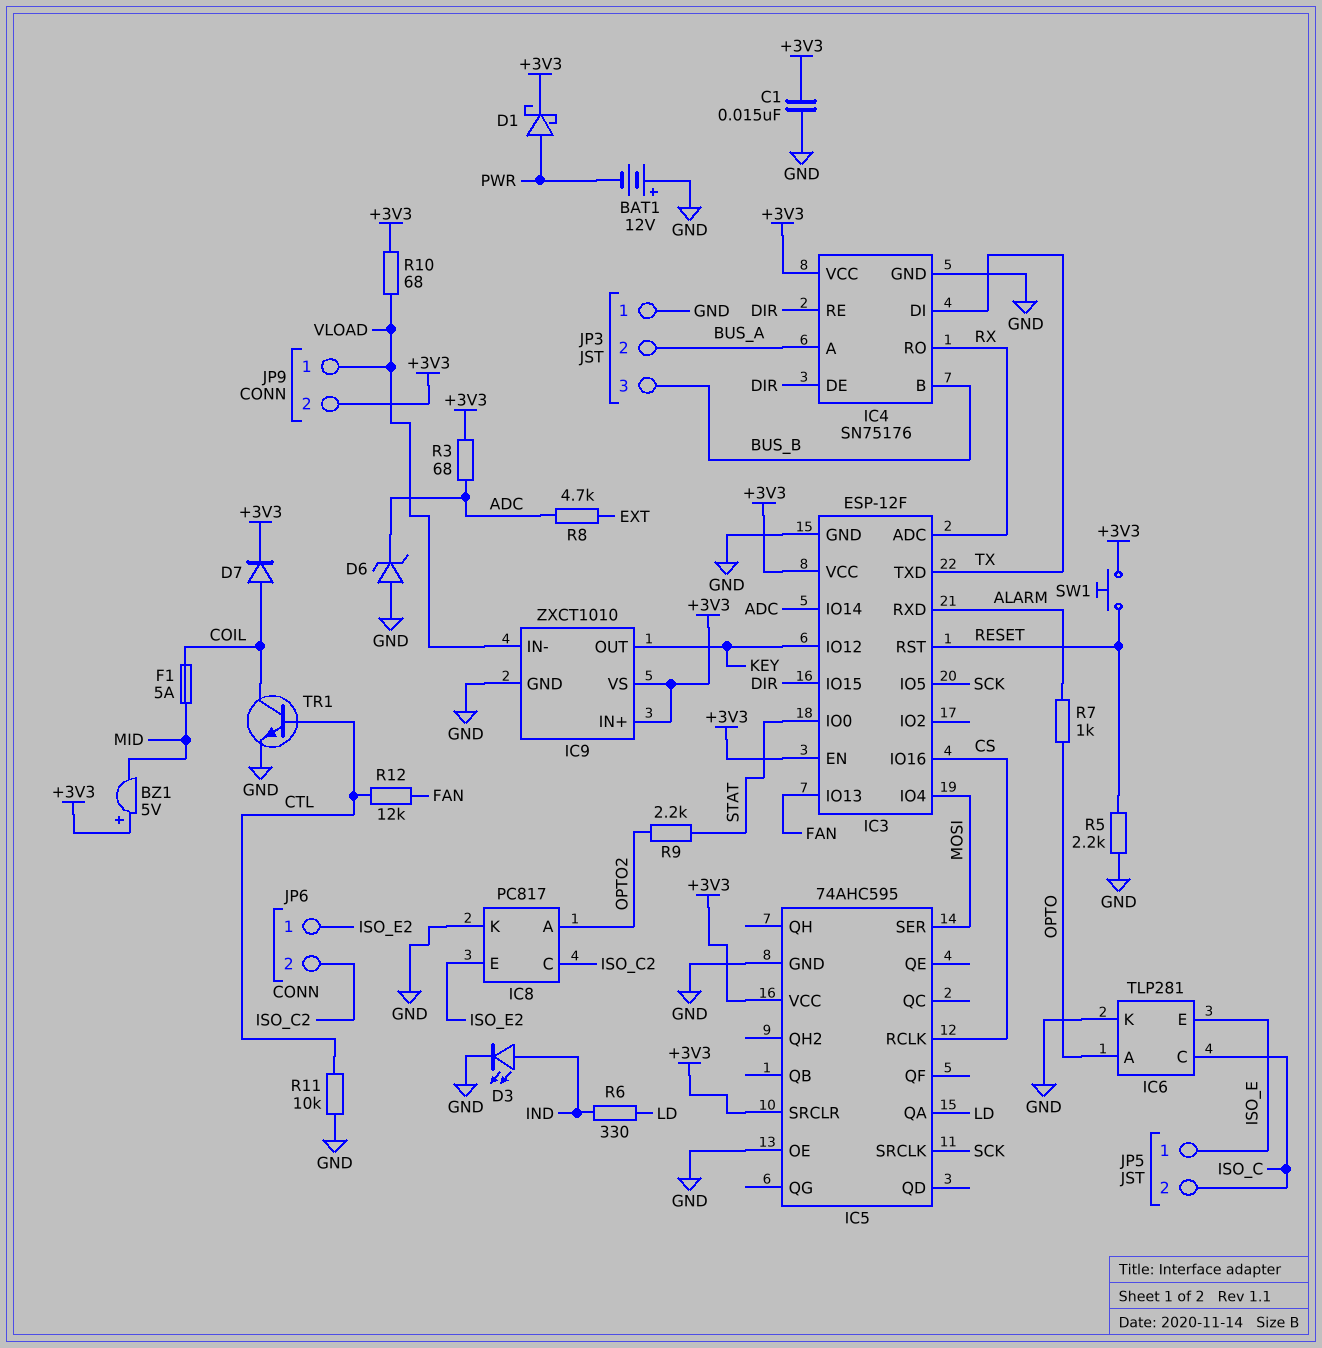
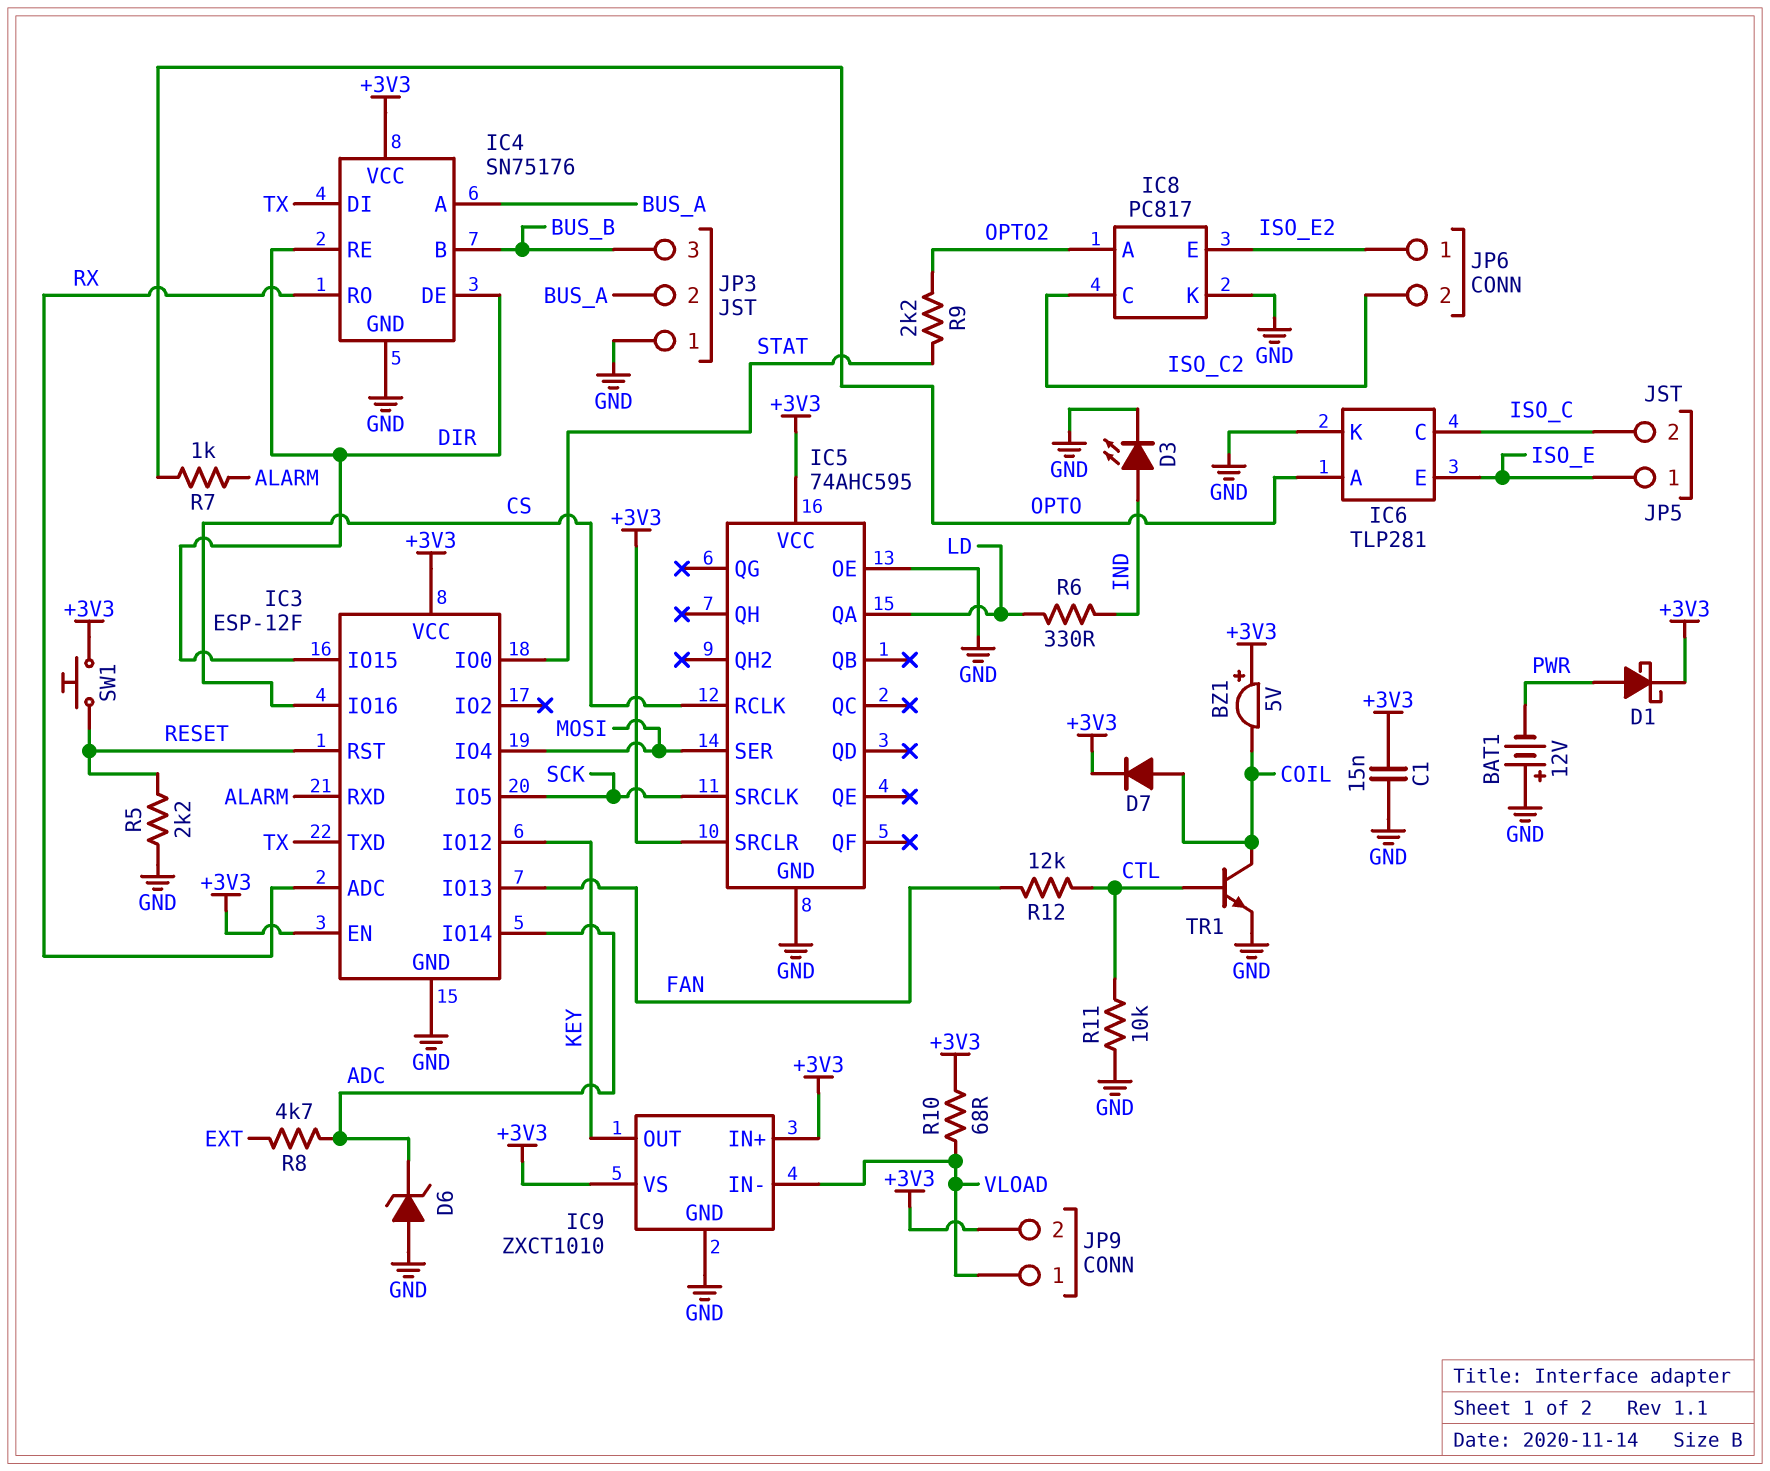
BZ1: buzzer 5V (plus +3V3, minus MID) -> buzzer 5V (plus +3V3, minus COIL)
F1: 5A (COIL, MID) -> none
R3: 68 (+3V3, ADC) -> none

